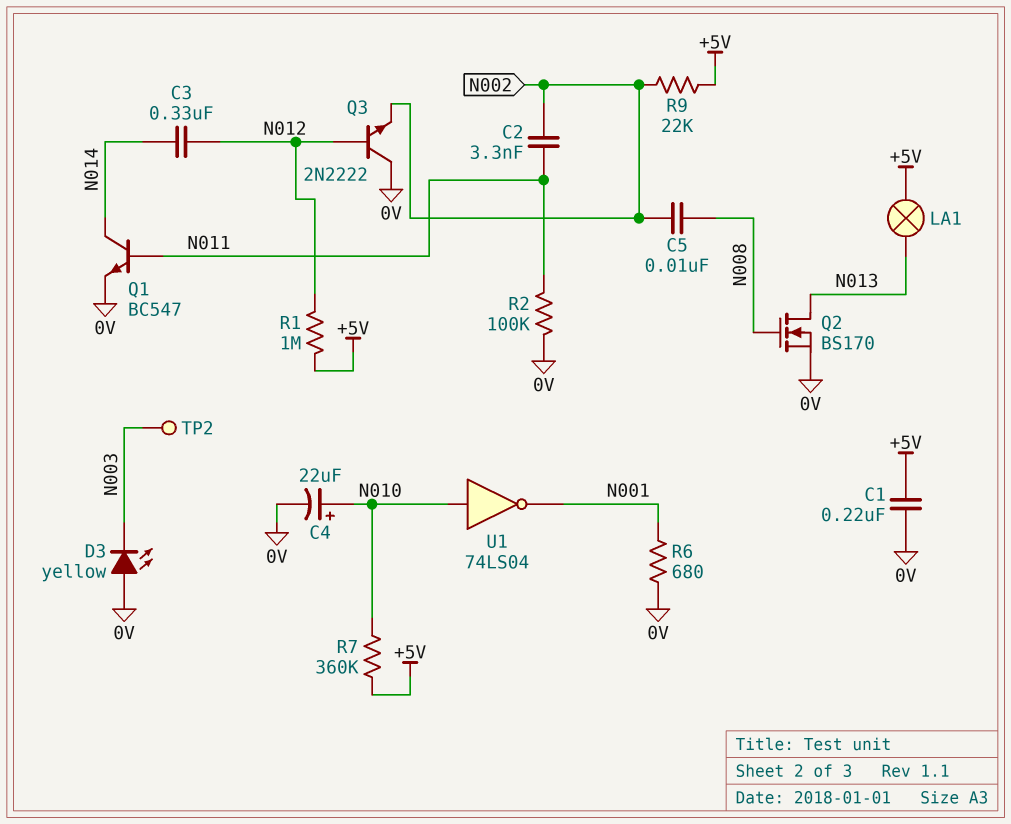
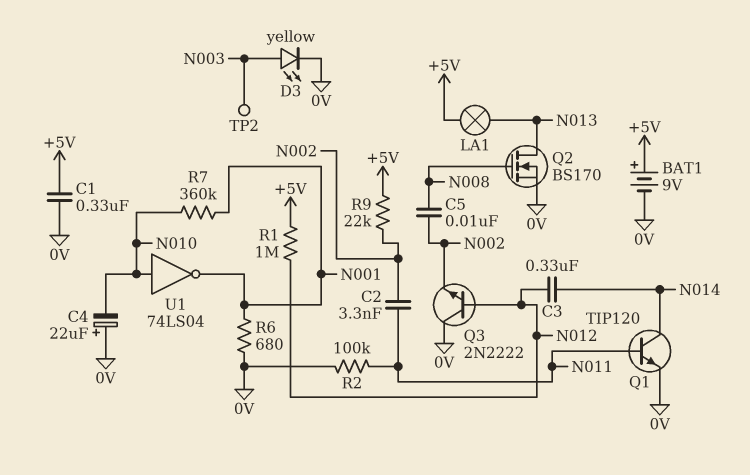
BAT1: none -> 9V (plus +5V, minus 0V)
C1: 220nF (+5V, 0V) -> 330nF (+5V, 0V)
C4: 22uF (plus N010, minus 0V) -> 22uF (plus 0V, minus N010)
D3: LED yellow (A 0V, K N003) -> LED yellow (A N003, K 0V)
Q1: NPN BC547 (B N011, C N014, E 0V) -> NPN TIP120 (B N011, C N014, E 0V)
R7: 360k (+5V, N010) -> 360k (N001, N010)

